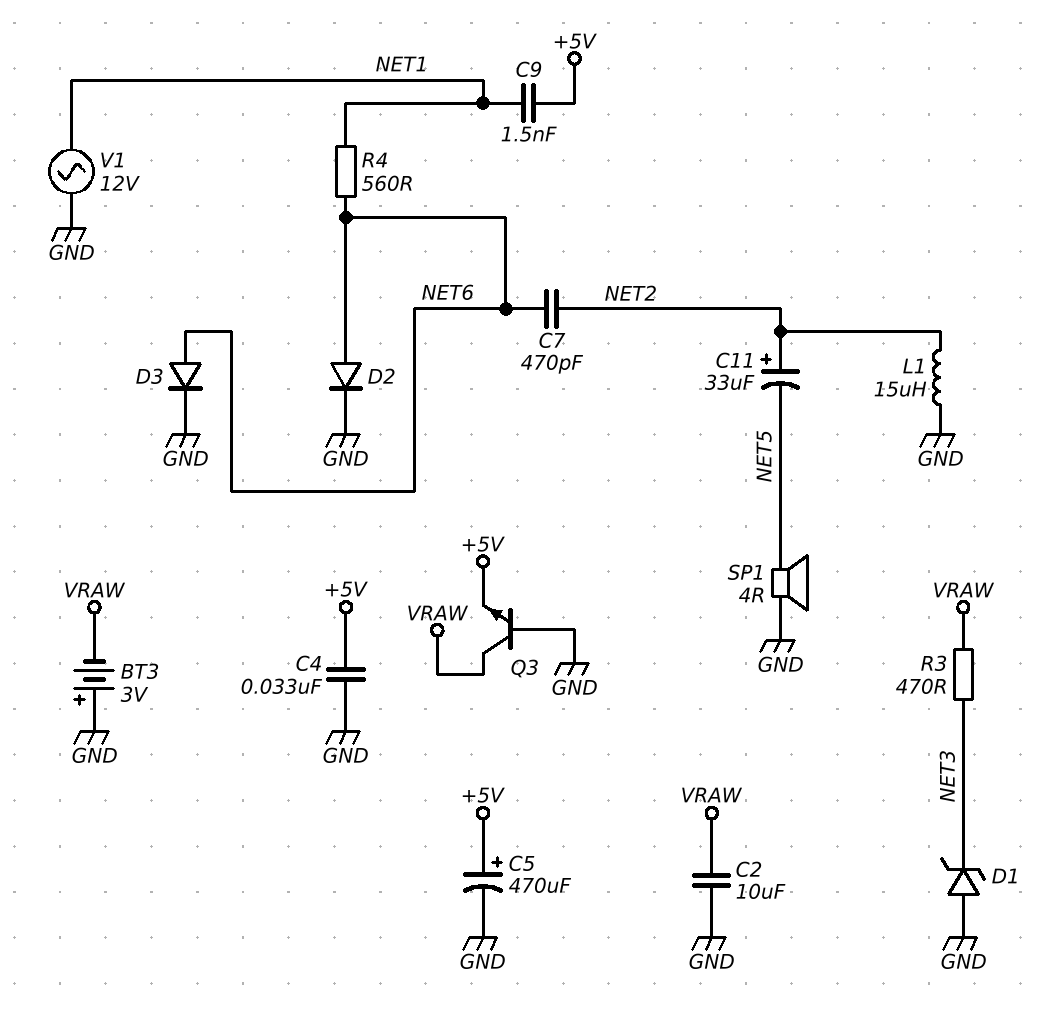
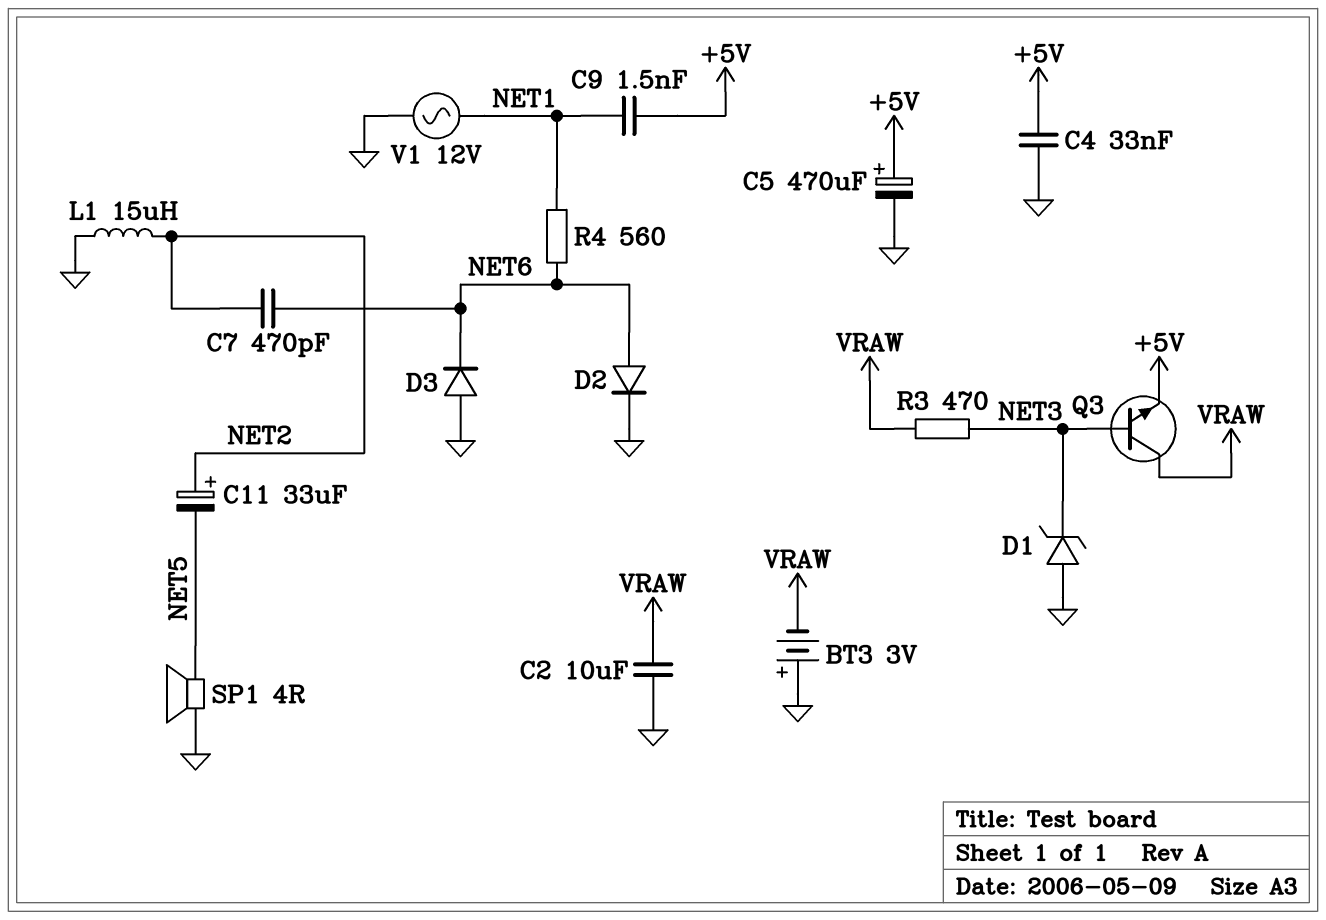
D3: diode (A NET6, K GND) -> diode (A GND, K NET6)
Q3: NPN (B GND, C VRAW, E +5V) -> NPN (B NET3, C VRAW, E +5V)

